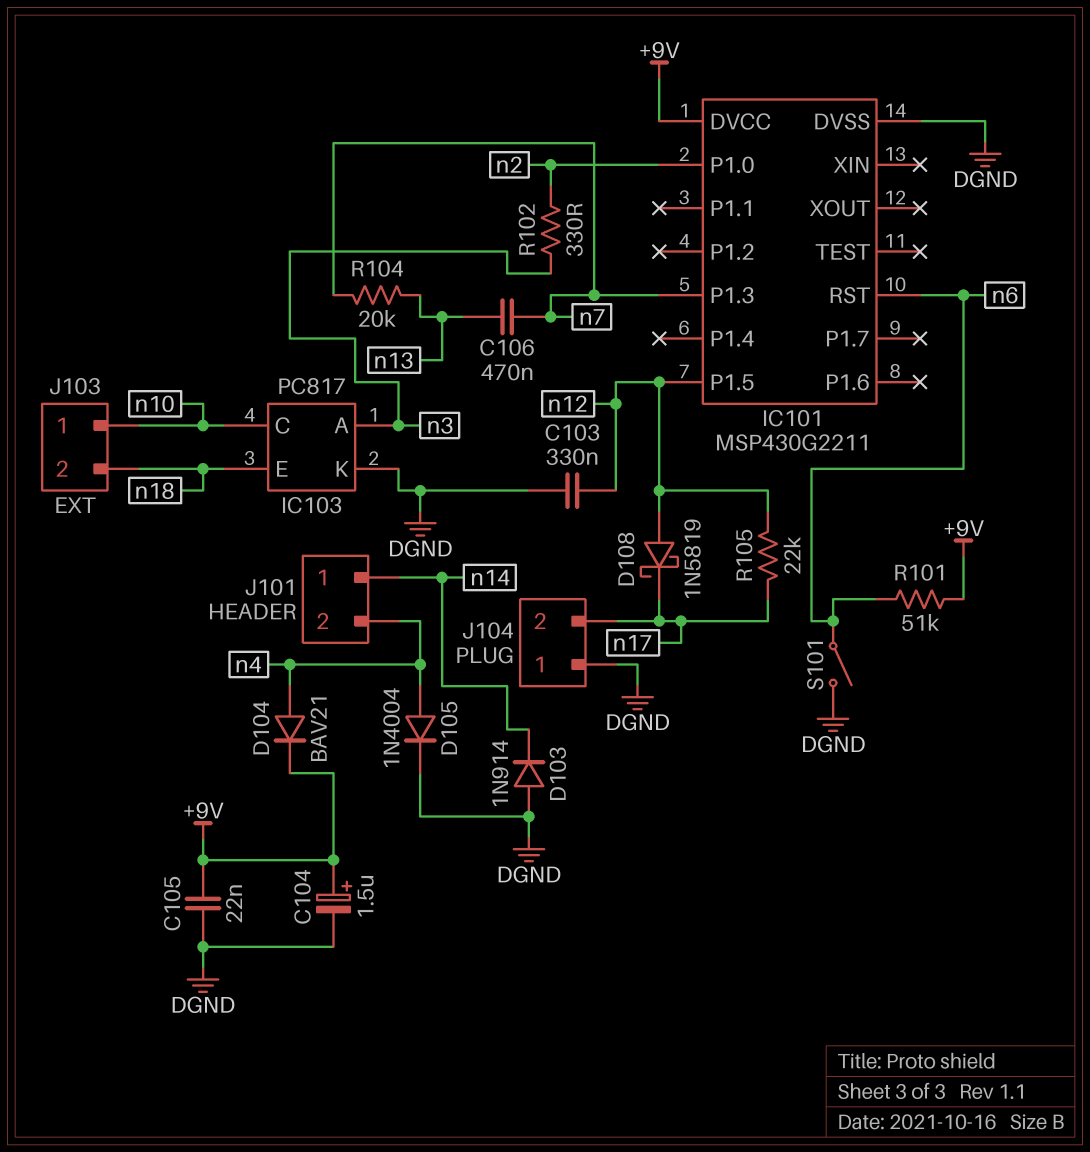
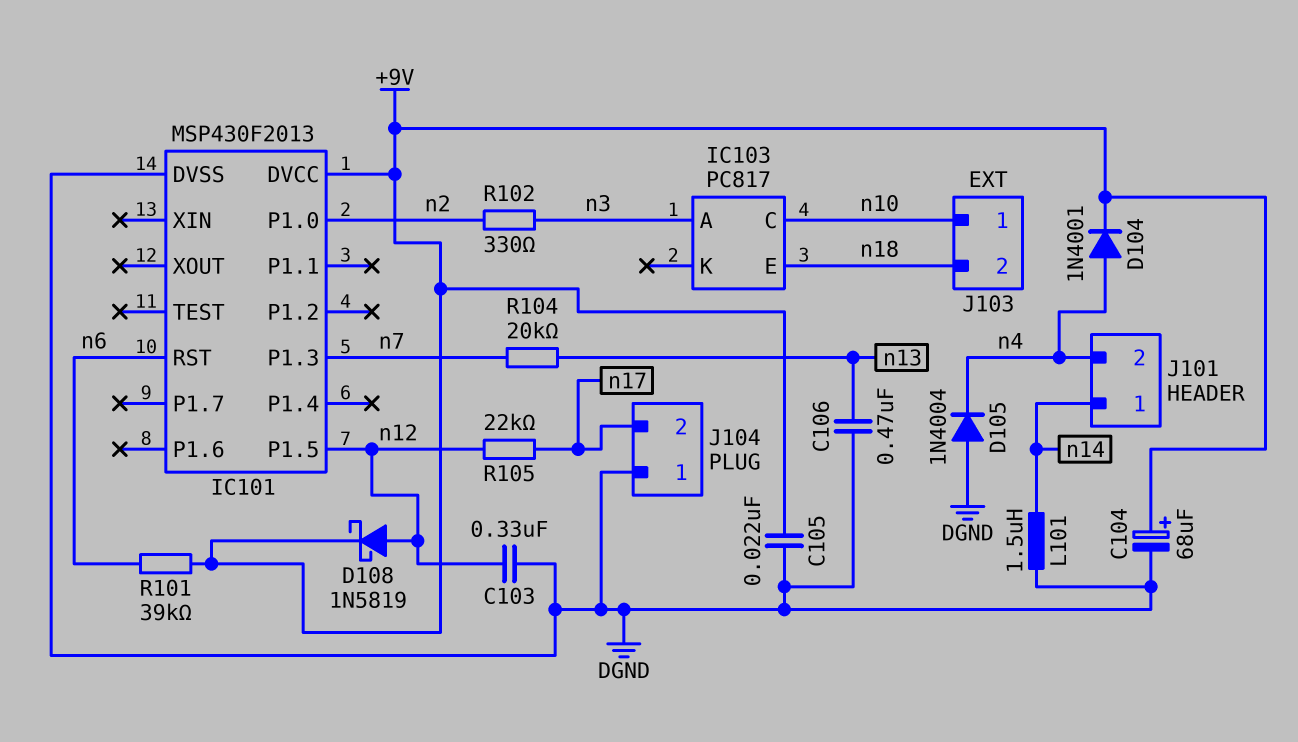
C104: 1.5uF (plus +9V, minus DGND) -> 68uF (plus +9V, minus DGND)
C106: 470nF (n7, n13) -> 470nF (DGND, n13)
D103: diode 1N914 (A DGND, K n14) -> none
D104: diode BAV21 (A n4, K +9V) -> diode 1N4001 (A n4, K +9V)
D105: diode 1N4004 (A n4, K DGND) -> diode 1N4004 (A DGND, K n4)
D108: schottky 1N5819 (A n12, K n17) -> schottky 1N5819 (A n12, K +9V)
IC101: MSP430G2211 -> MSP430F2013
IC103 pin K: DGND -> none
L101: none -> 1.5uH (DGND, n14)
R101: 51k (+9V, n6) -> 39k (+9V, n6)
S101: switch (DGND, n6) -> none

